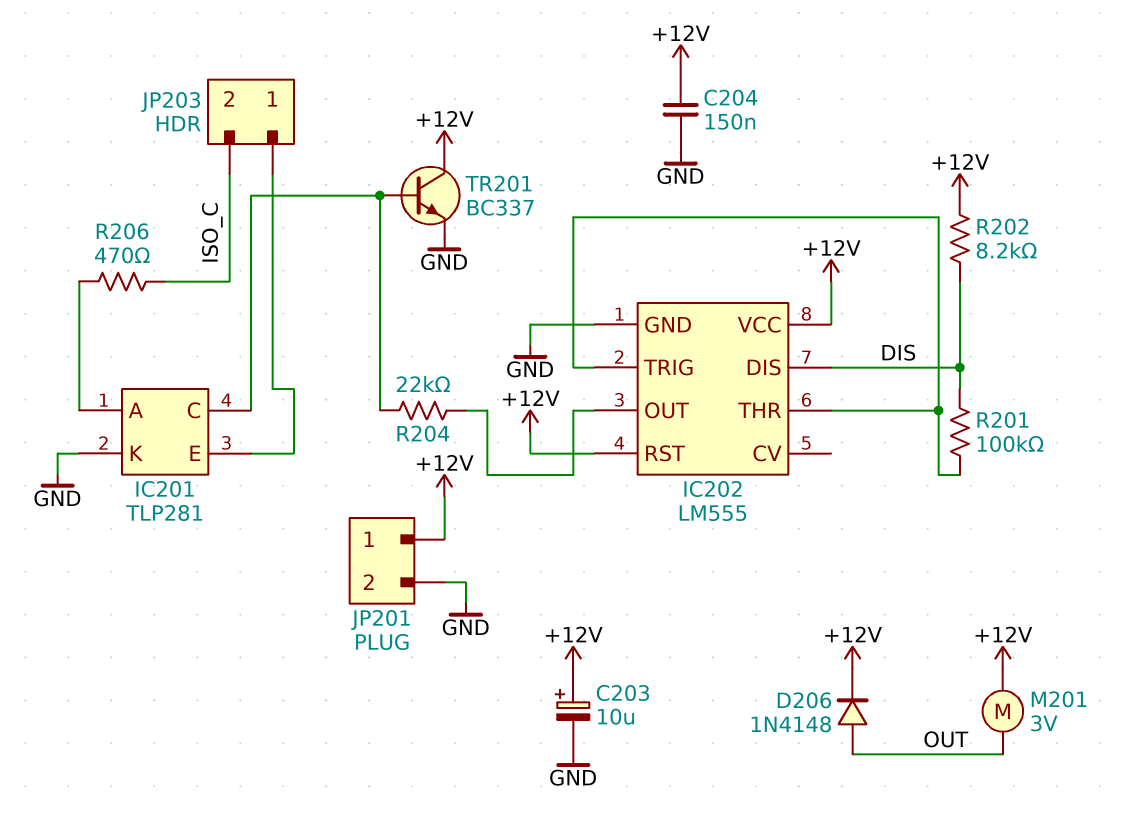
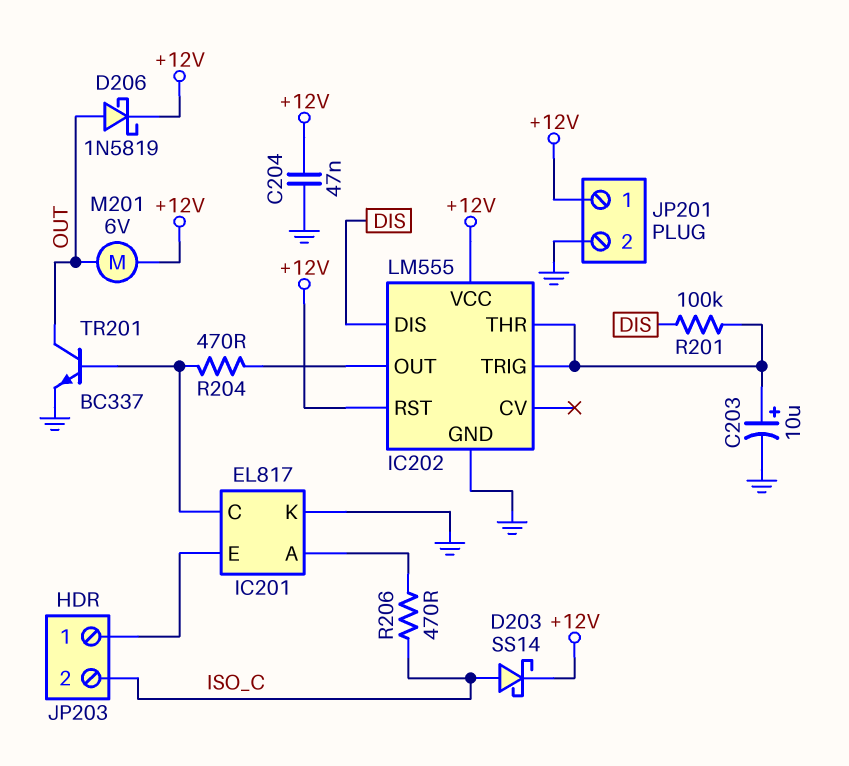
C203: 10uF (plus +12V, minus GND) -> 10uF (plus IC202/THR, minus GND)
C204: 150nF (+12V, GND) -> 47nF (+12V, GND)
D203: none -> schottky SS14 (A ISO_C, K +12V)
D206: diode 1N4148 (A OUT, K +12V) -> schottky 1N5819 (A OUT, K +12V)
IC201: TLP281 -> EL817
M201: motor 3V (+12V, OUT) -> motor 6V (+12V, OUT)
R202: 8.2k (+12V, DIS) -> none
R204: 22k (IC201/C, IC202/OUT) -> 470 (IC201/C, IC202/OUT)
TR201: NPN BC337 (B IC201/C, C +12V, E GND) -> NPN BC337 (B IC201/C, C OUT, E GND)

